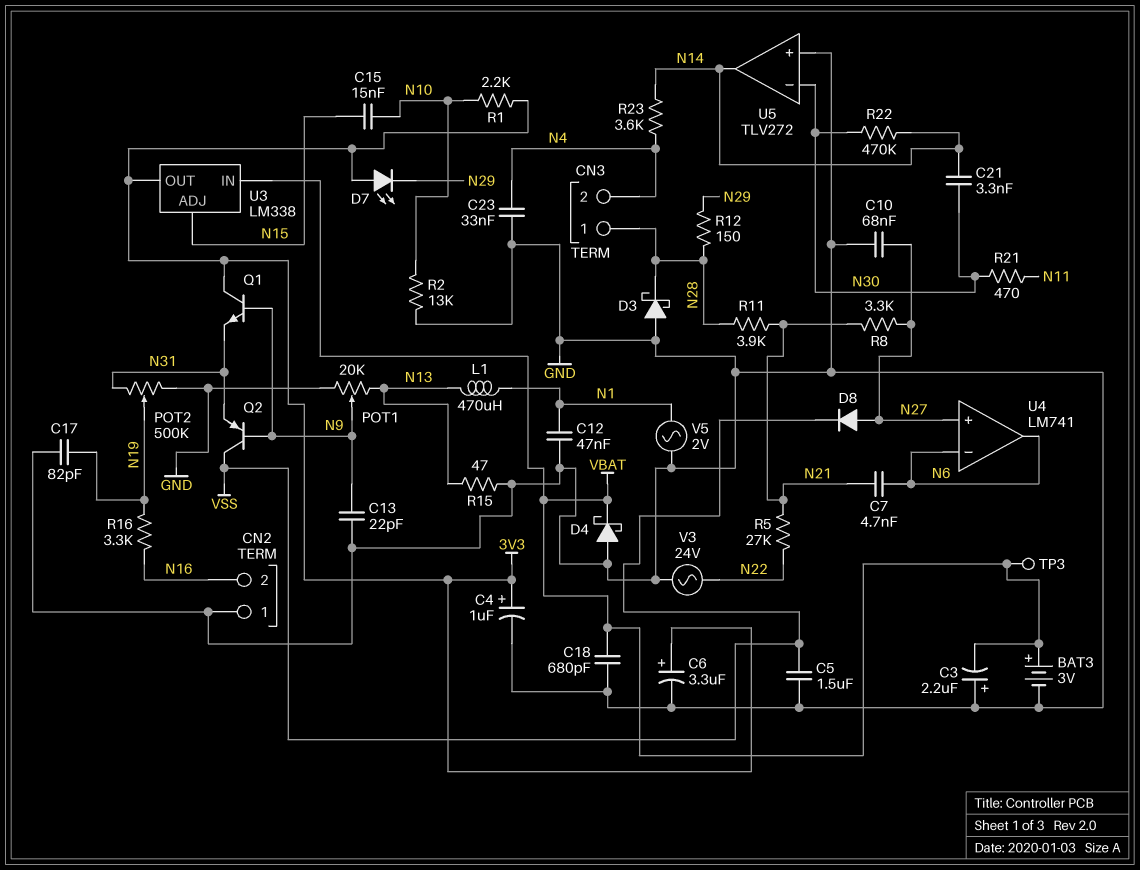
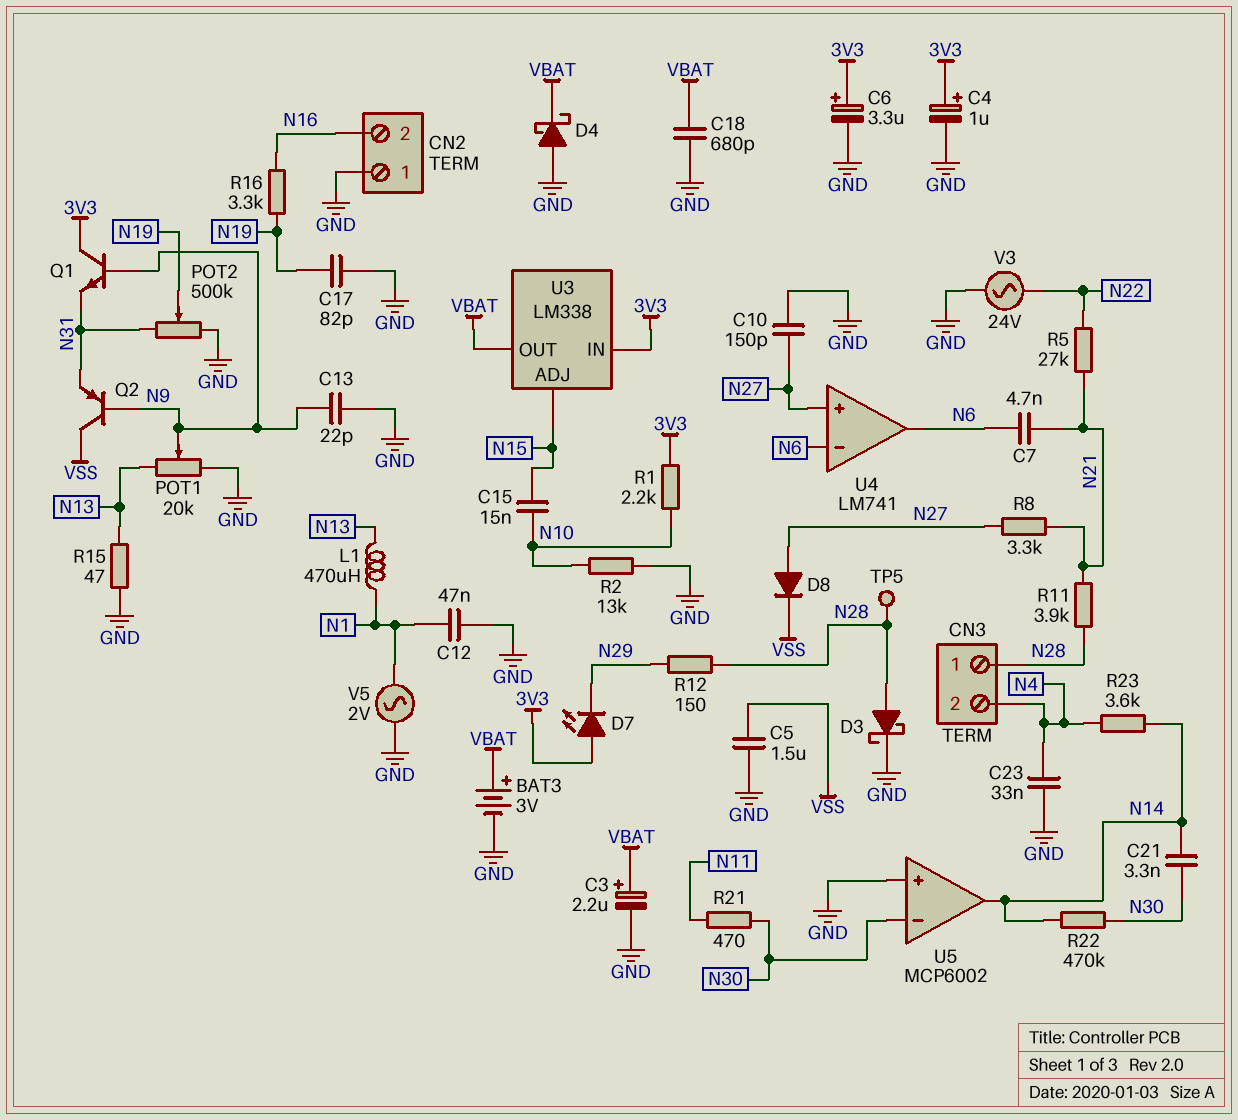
C3: 2.2uF (plus GND, minus VBAT) -> 2.2uF (plus VBAT, minus GND)
C10: 68nF (GND, N27) -> 150pF (GND, N27)
D3: schottky (A GND, K N28) -> schottky (A N28, K GND)
TP3: test point (VBAT) -> none
TP5: none -> test point (N28)
U3 pin IN: VBAT -> 3V3
U3 pin OUT: 3V3 -> VBAT
U5: TLV272 -> MCP6002

